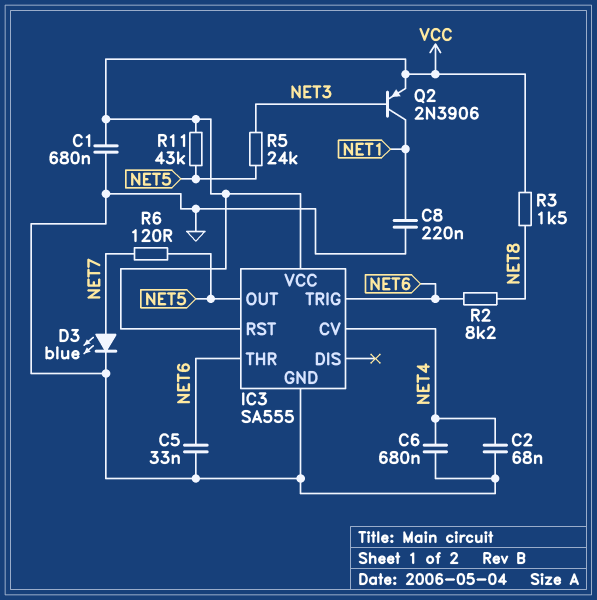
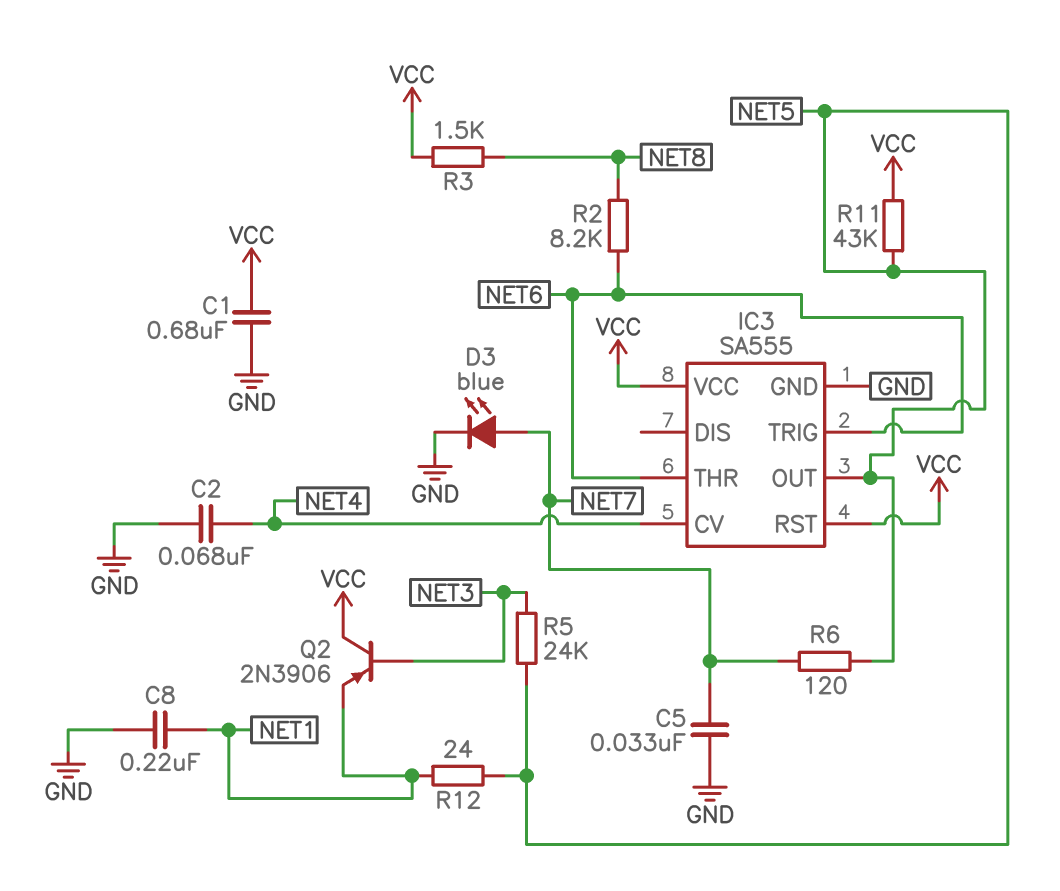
C5: 33nF (GND, NET6) -> 33nF (GND, NET7)
C6: 680nF (GND, NET4) -> none
Q2: PNP 2N3906 (B NET3, C NET1, E VCC) -> PNP 2N3906 (B NET3, C VCC, E NET1)
R12: none -> 24 (NET1, NET5)

